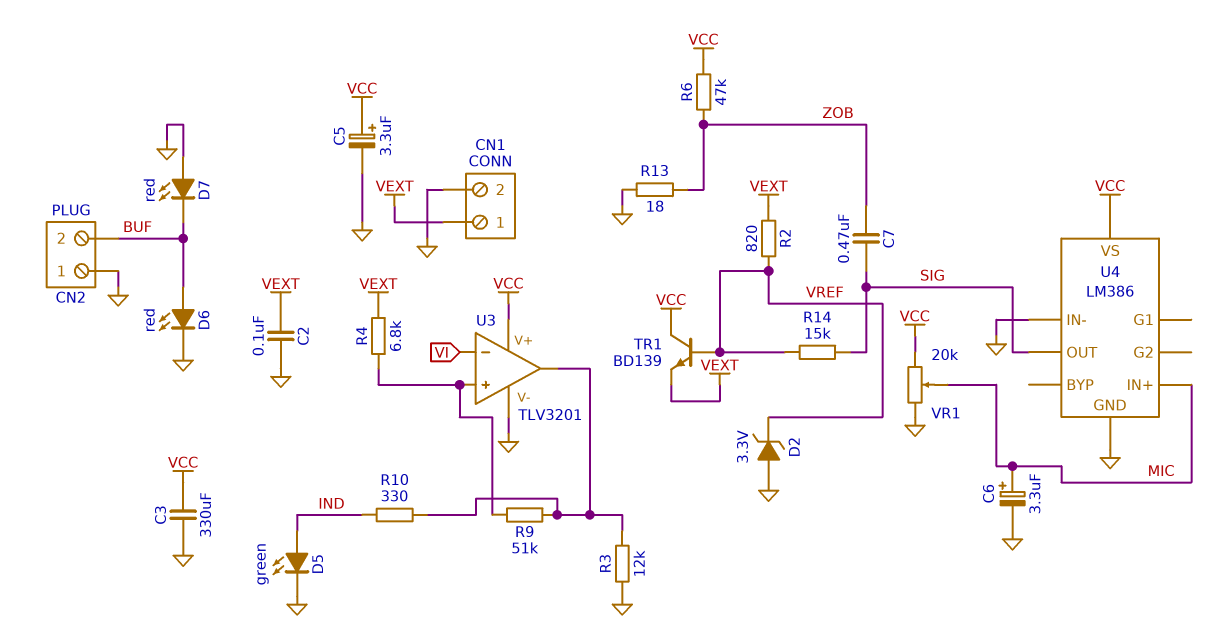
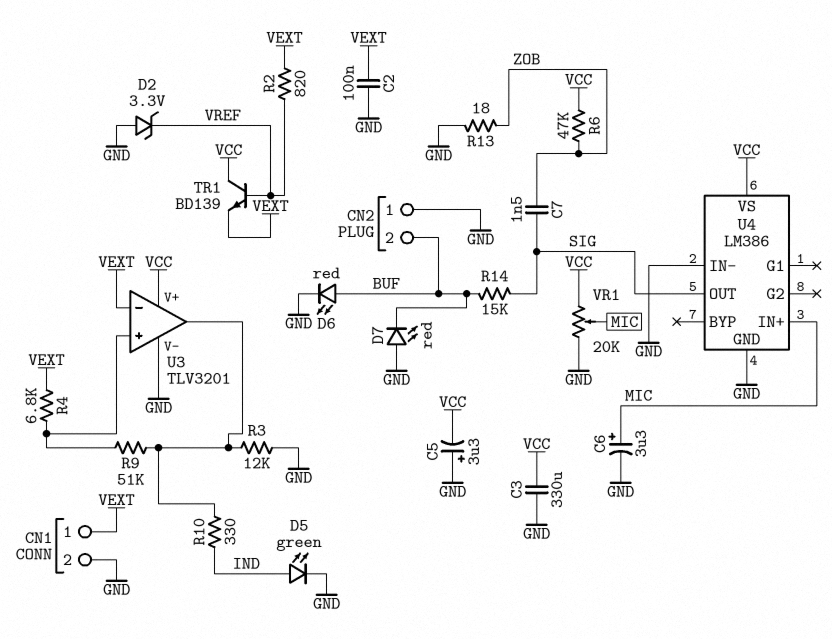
C5: 3.3uF (plus VCC, minus GND) -> 3.3uF (plus GND, minus VCC)
C7: 470nF (SIG, ZOB) -> 1.5nF (SIG, ZOB)
R14: 15k (SIG, VREF) -> 15k (BUF, SIG)
U3 pin in-: VI -> VEXT

